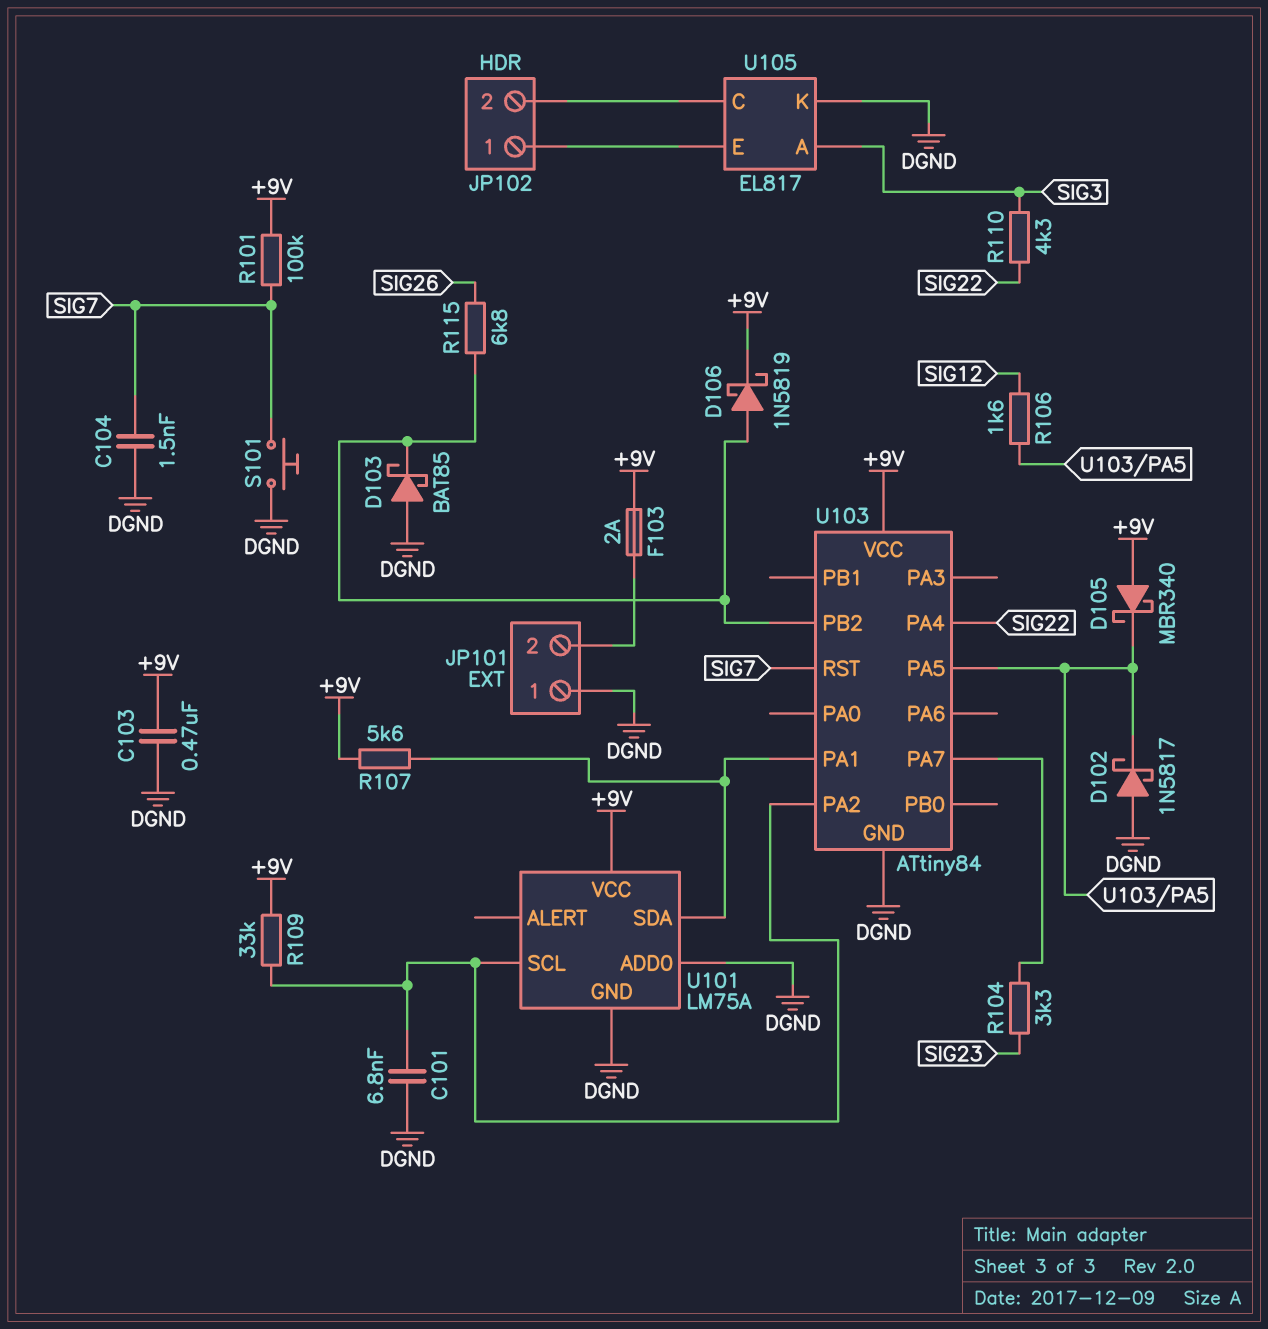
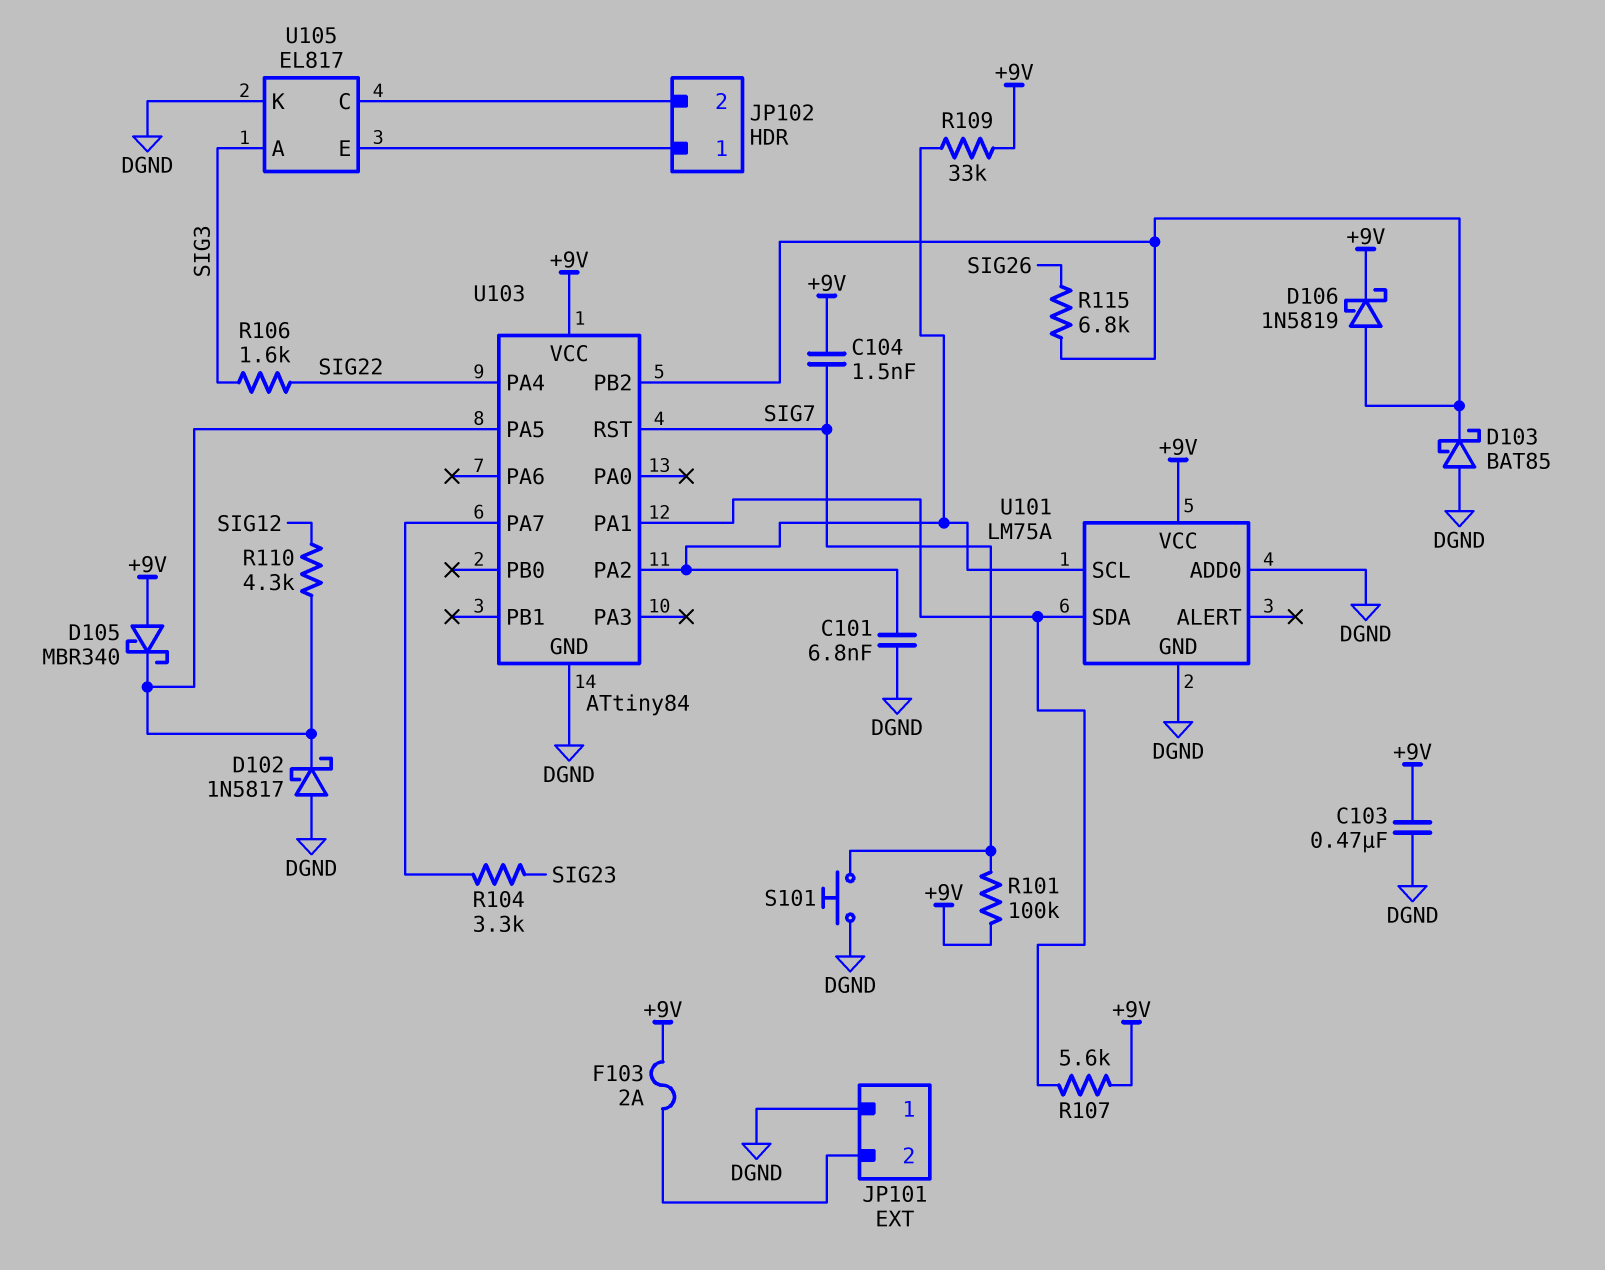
C104: 1.5nF (DGND, SIG7) -> 1.5nF (+9V, SIG7)
R106: 1.6k (SIG12, U103/PA5) -> 1.6k (SIG3, SIG22)
R110: 4.3k (SIG3, SIG22) -> 4.3k (SIG12, U103/PA5)

